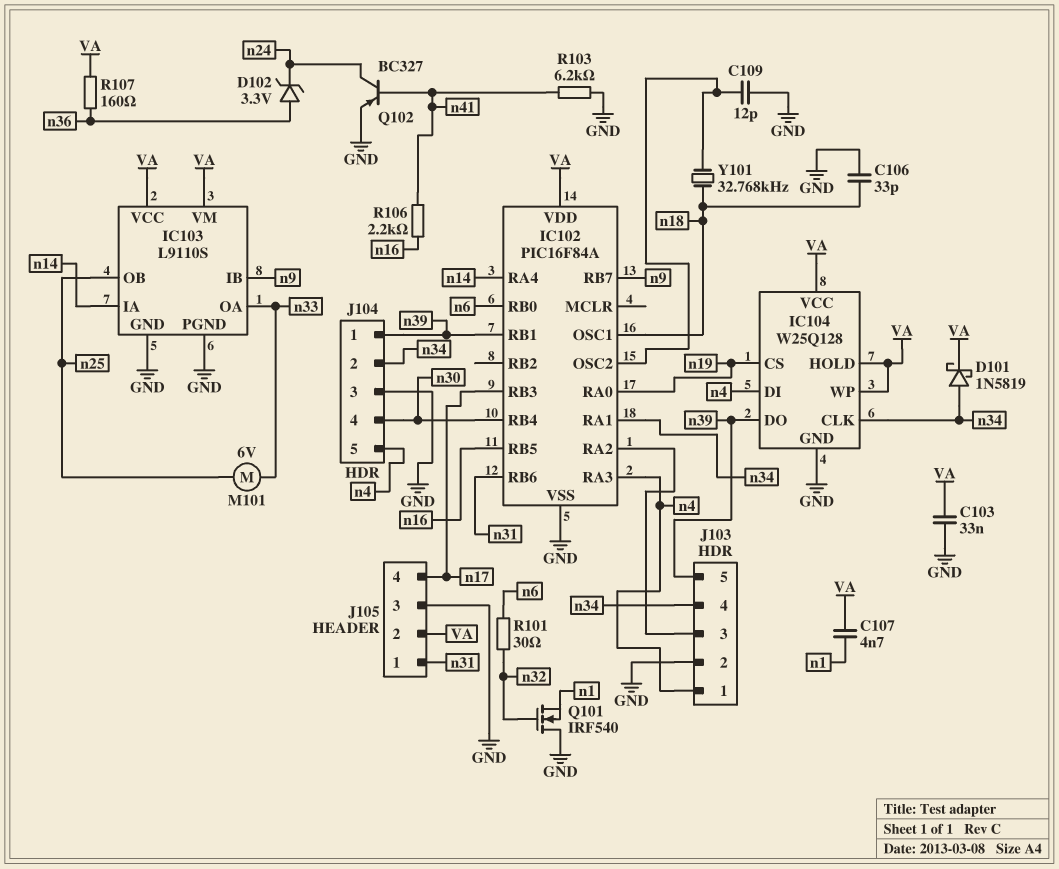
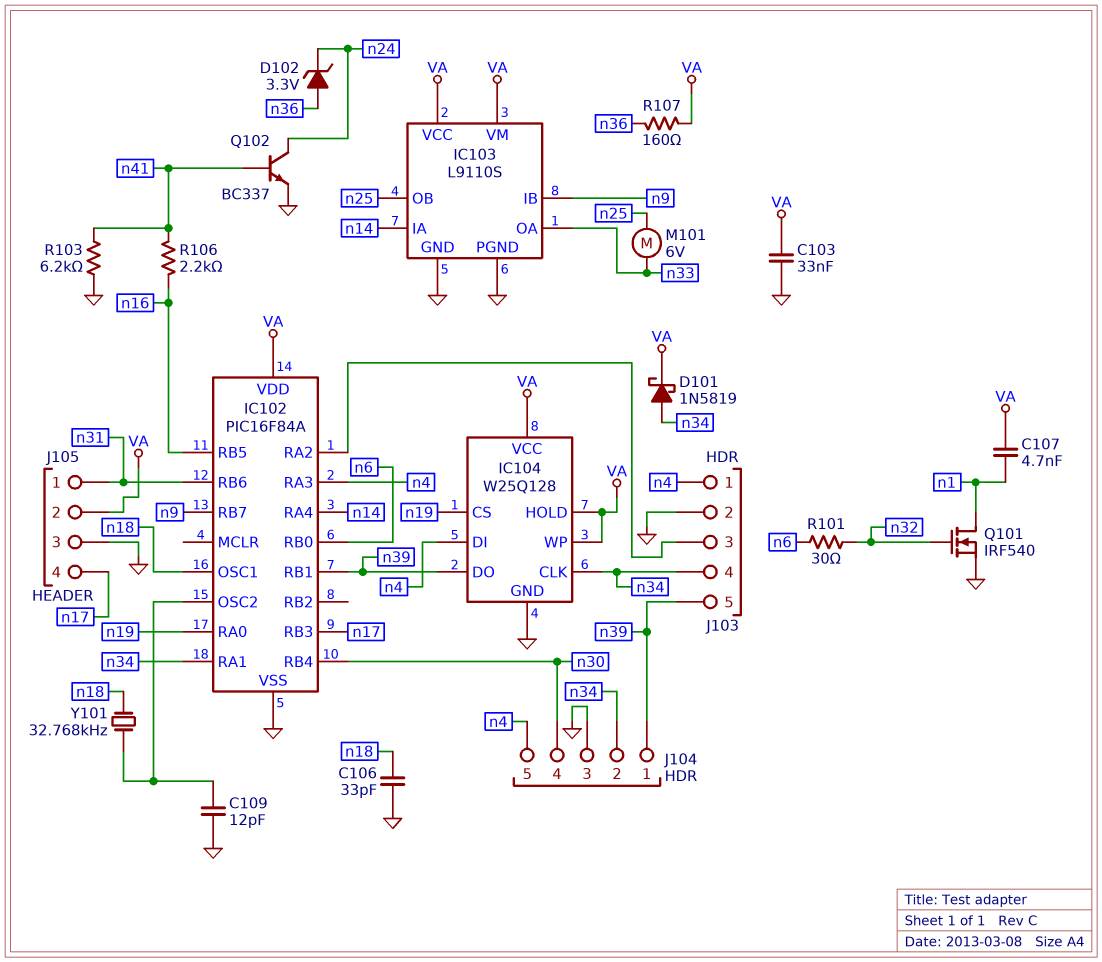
Q101: NMOS IRF540 (G n32, D GND, S n1) -> NMOS IRF540 (G n32, D n1, S GND)
Q102: PNP BC327 (B n41, C n24, E GND) -> NPN BC337 (B n41, C n24, E GND)

